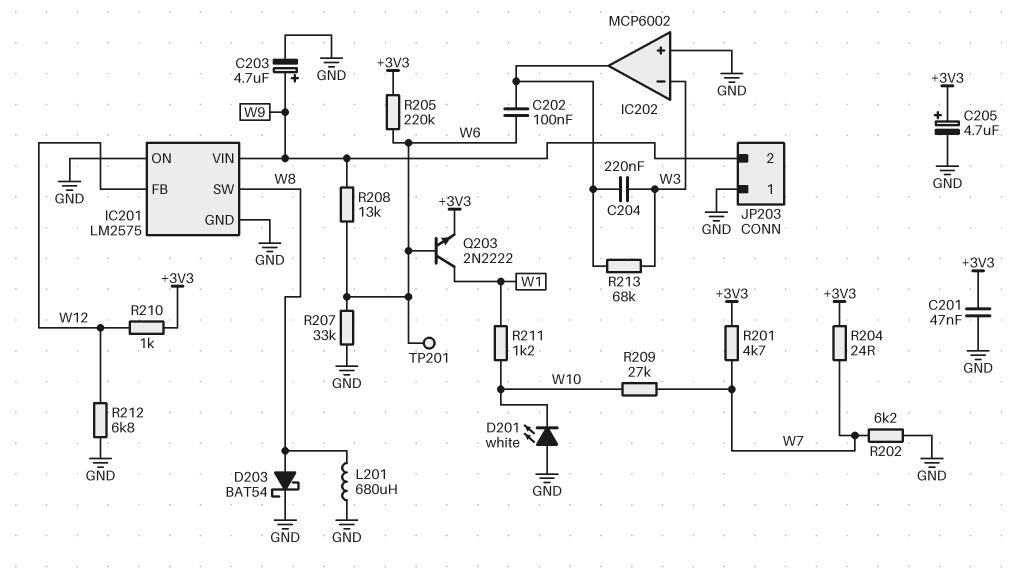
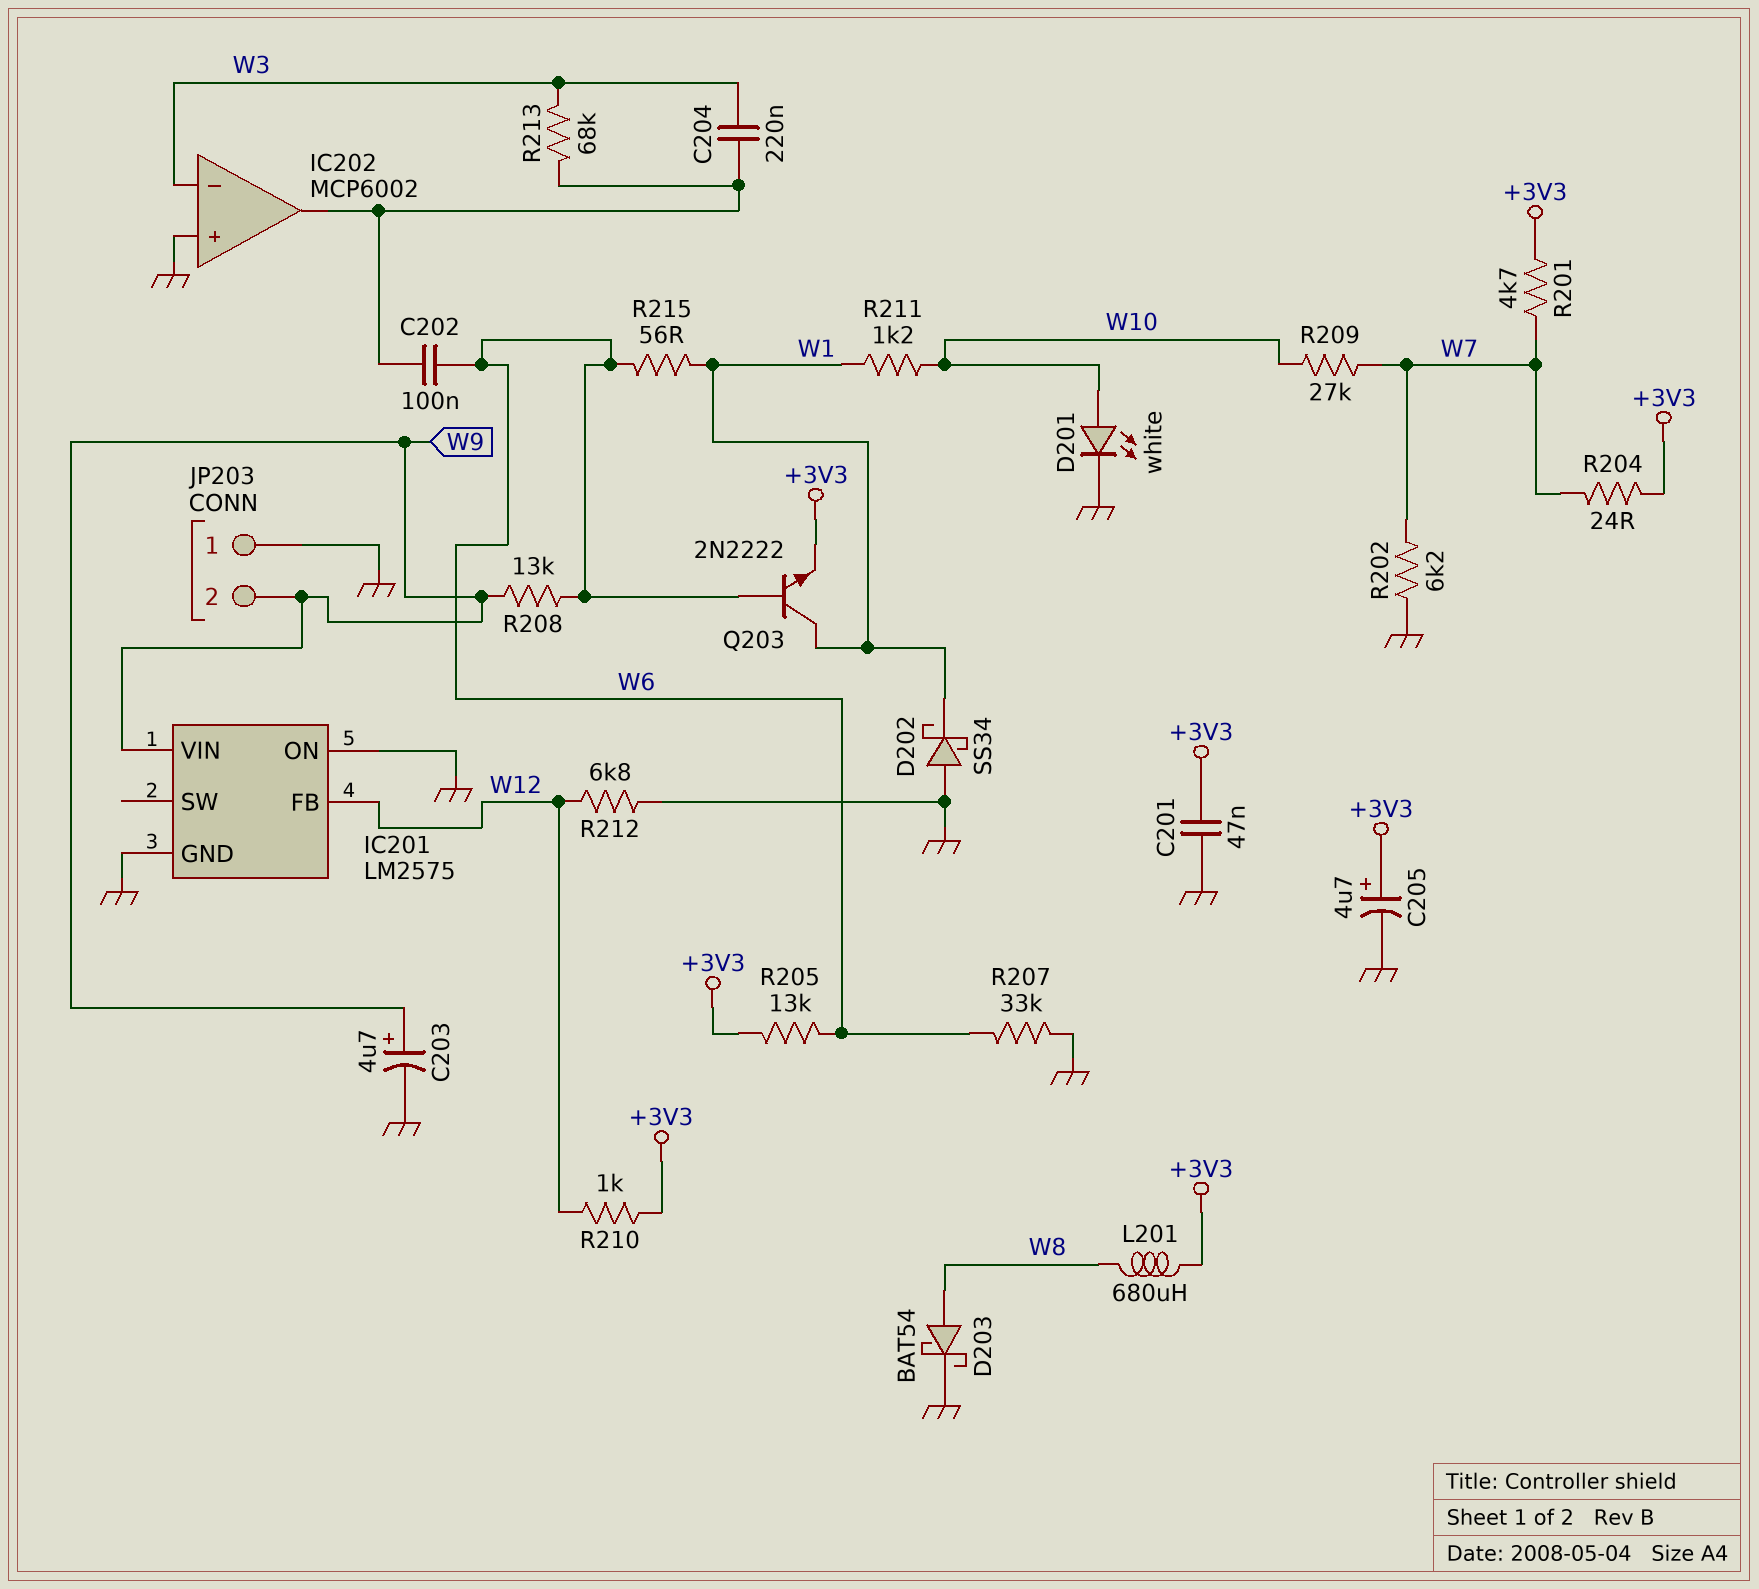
D201: LED white (A GND, K W10) -> LED white (A W10, K GND)
D202: none -> schottky SS34 (A GND, K W1)
IC201 pin SW: W8 -> none
L201: 680uH (GND, W8) -> 680uH (+3V3, W8)
R205: 220k (+3V3, W6) -> 13k (+3V3, W6)
R215: none -> 56 (W1, W6)
TP201: test point (W6) -> none

